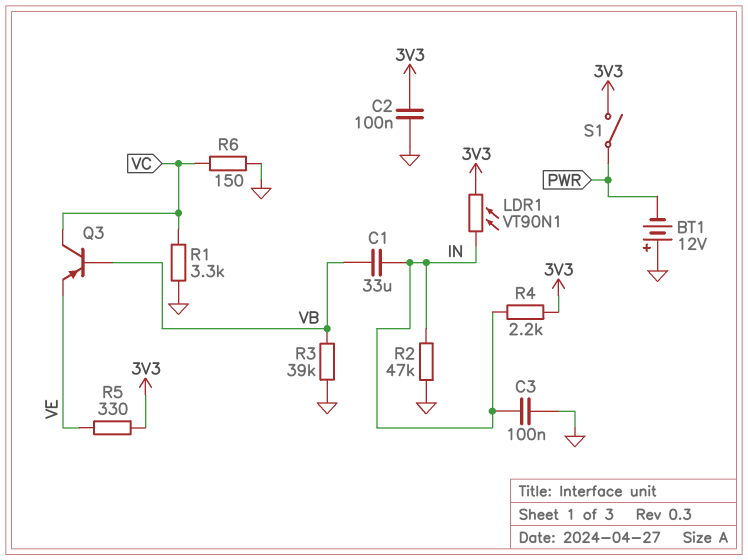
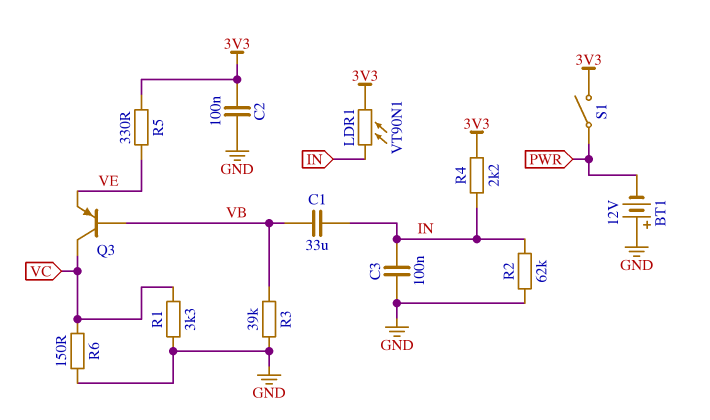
R2: 47k (GND, IN) -> 62k (GND, IN)

